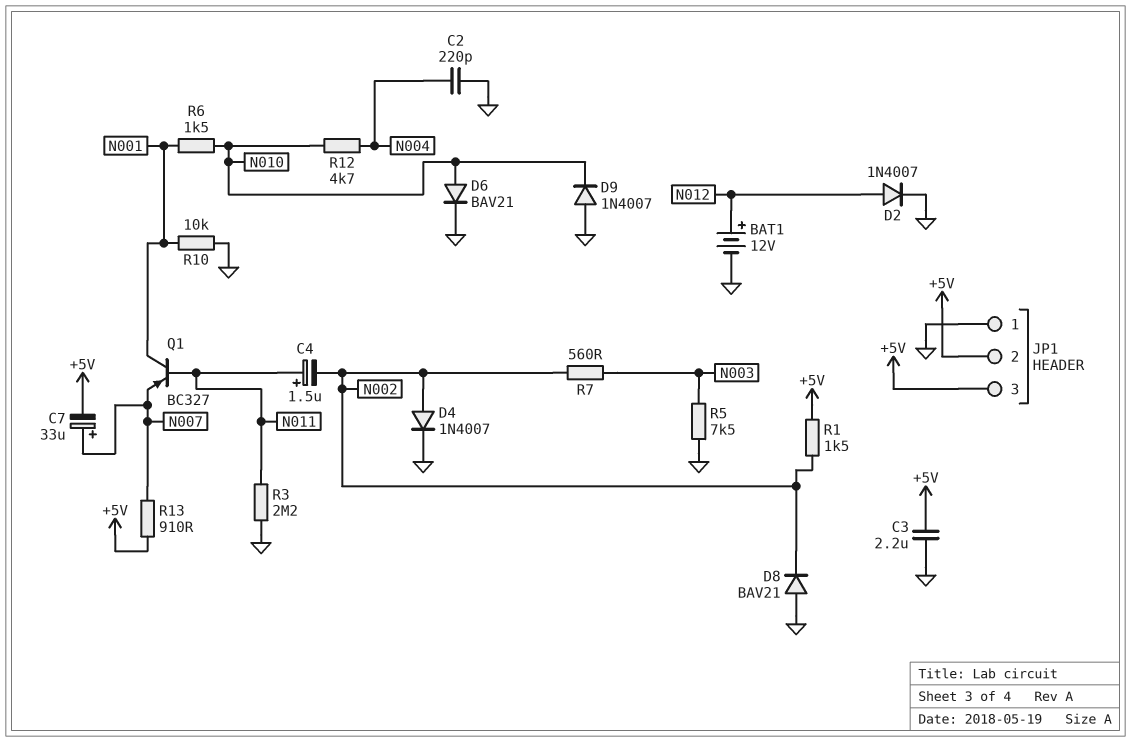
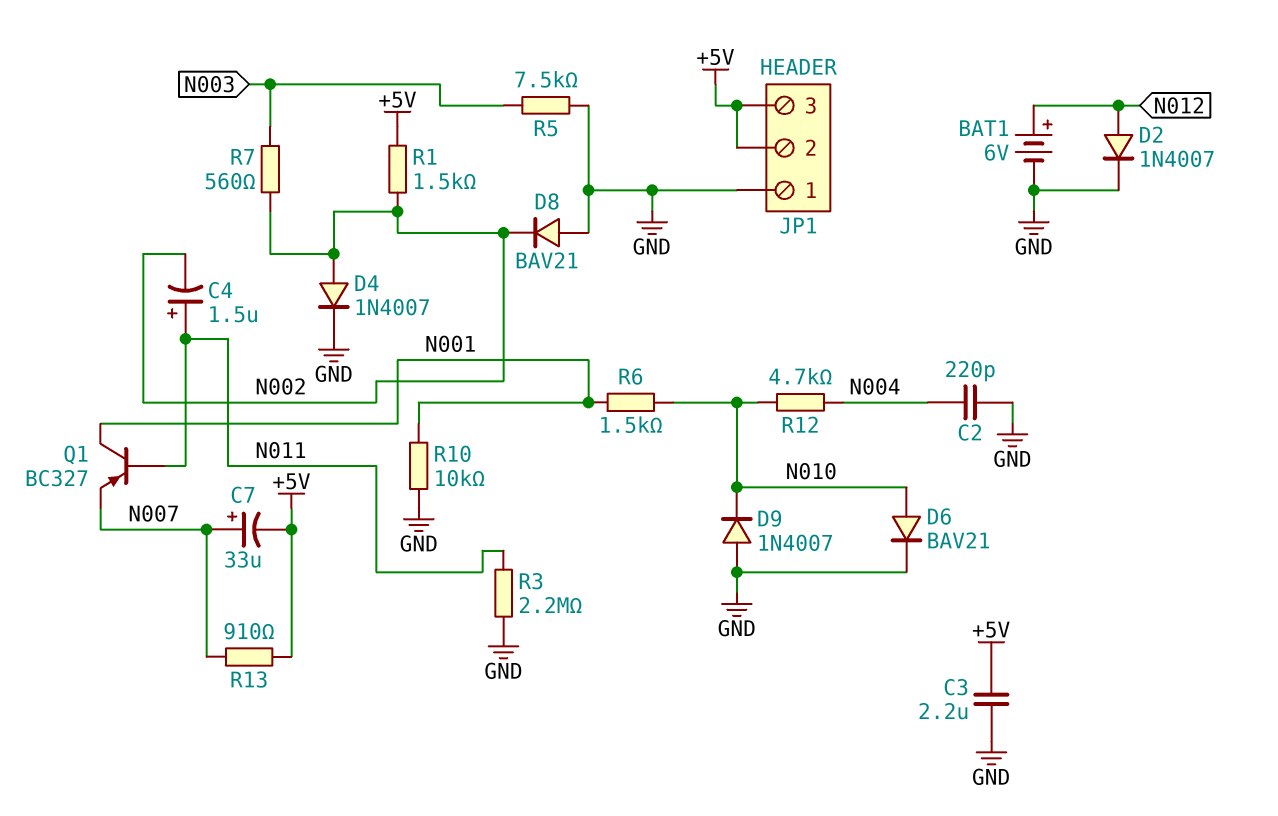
BAT1: 12V (plus N012, minus GND) -> 6V (plus N012, minus GND)

